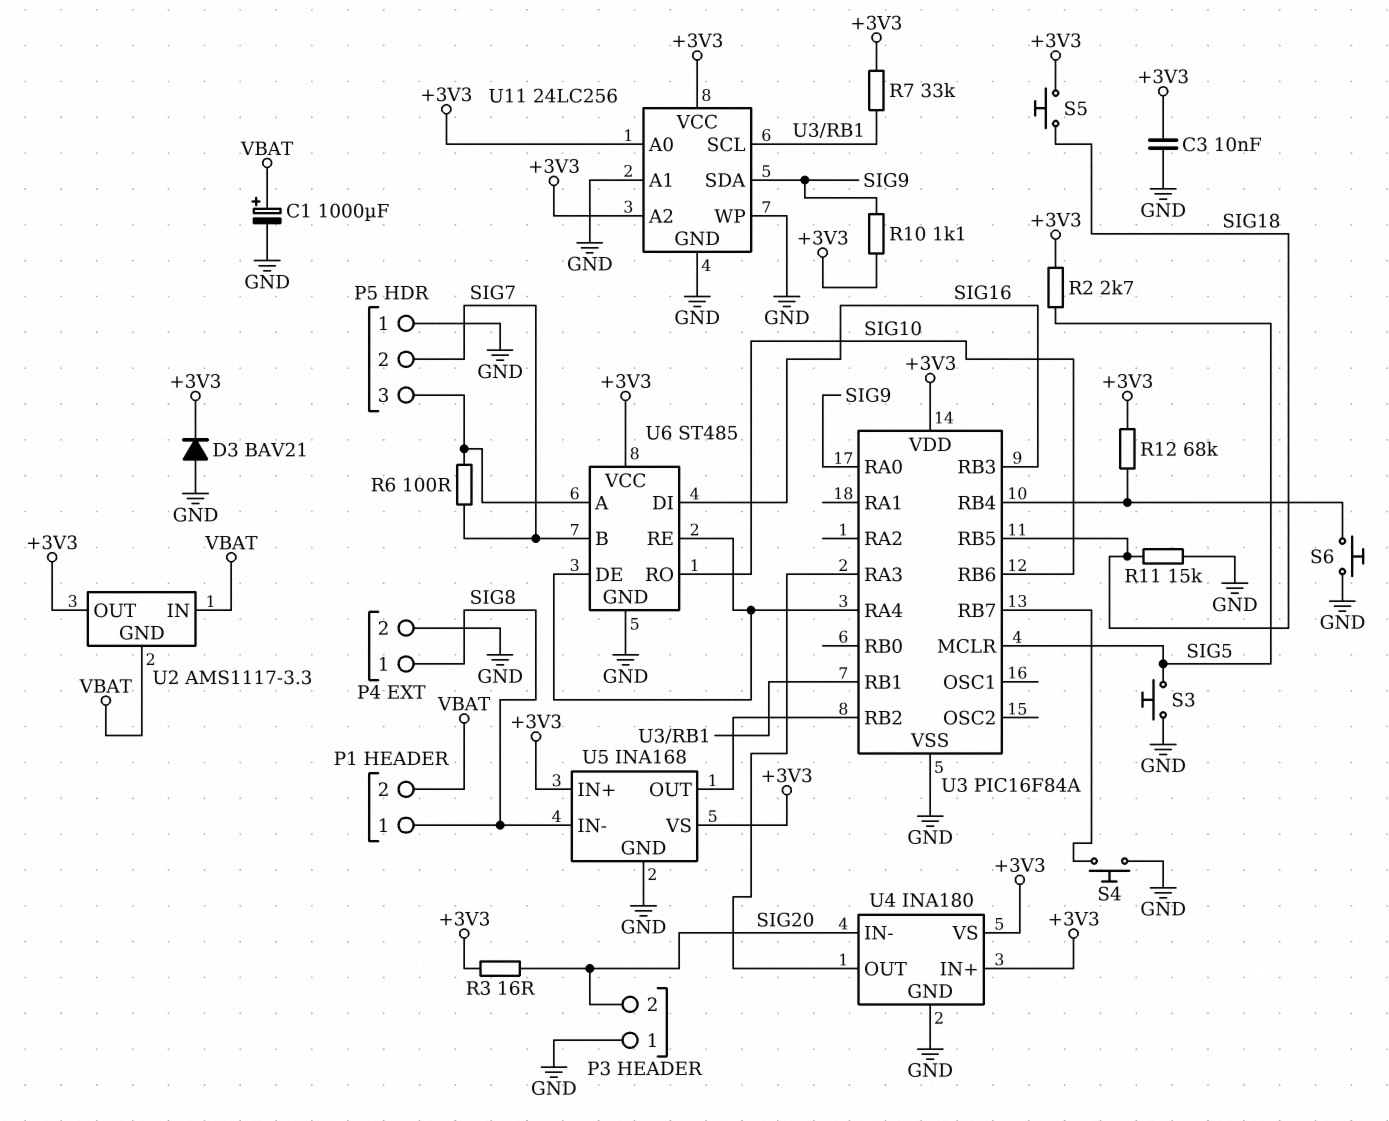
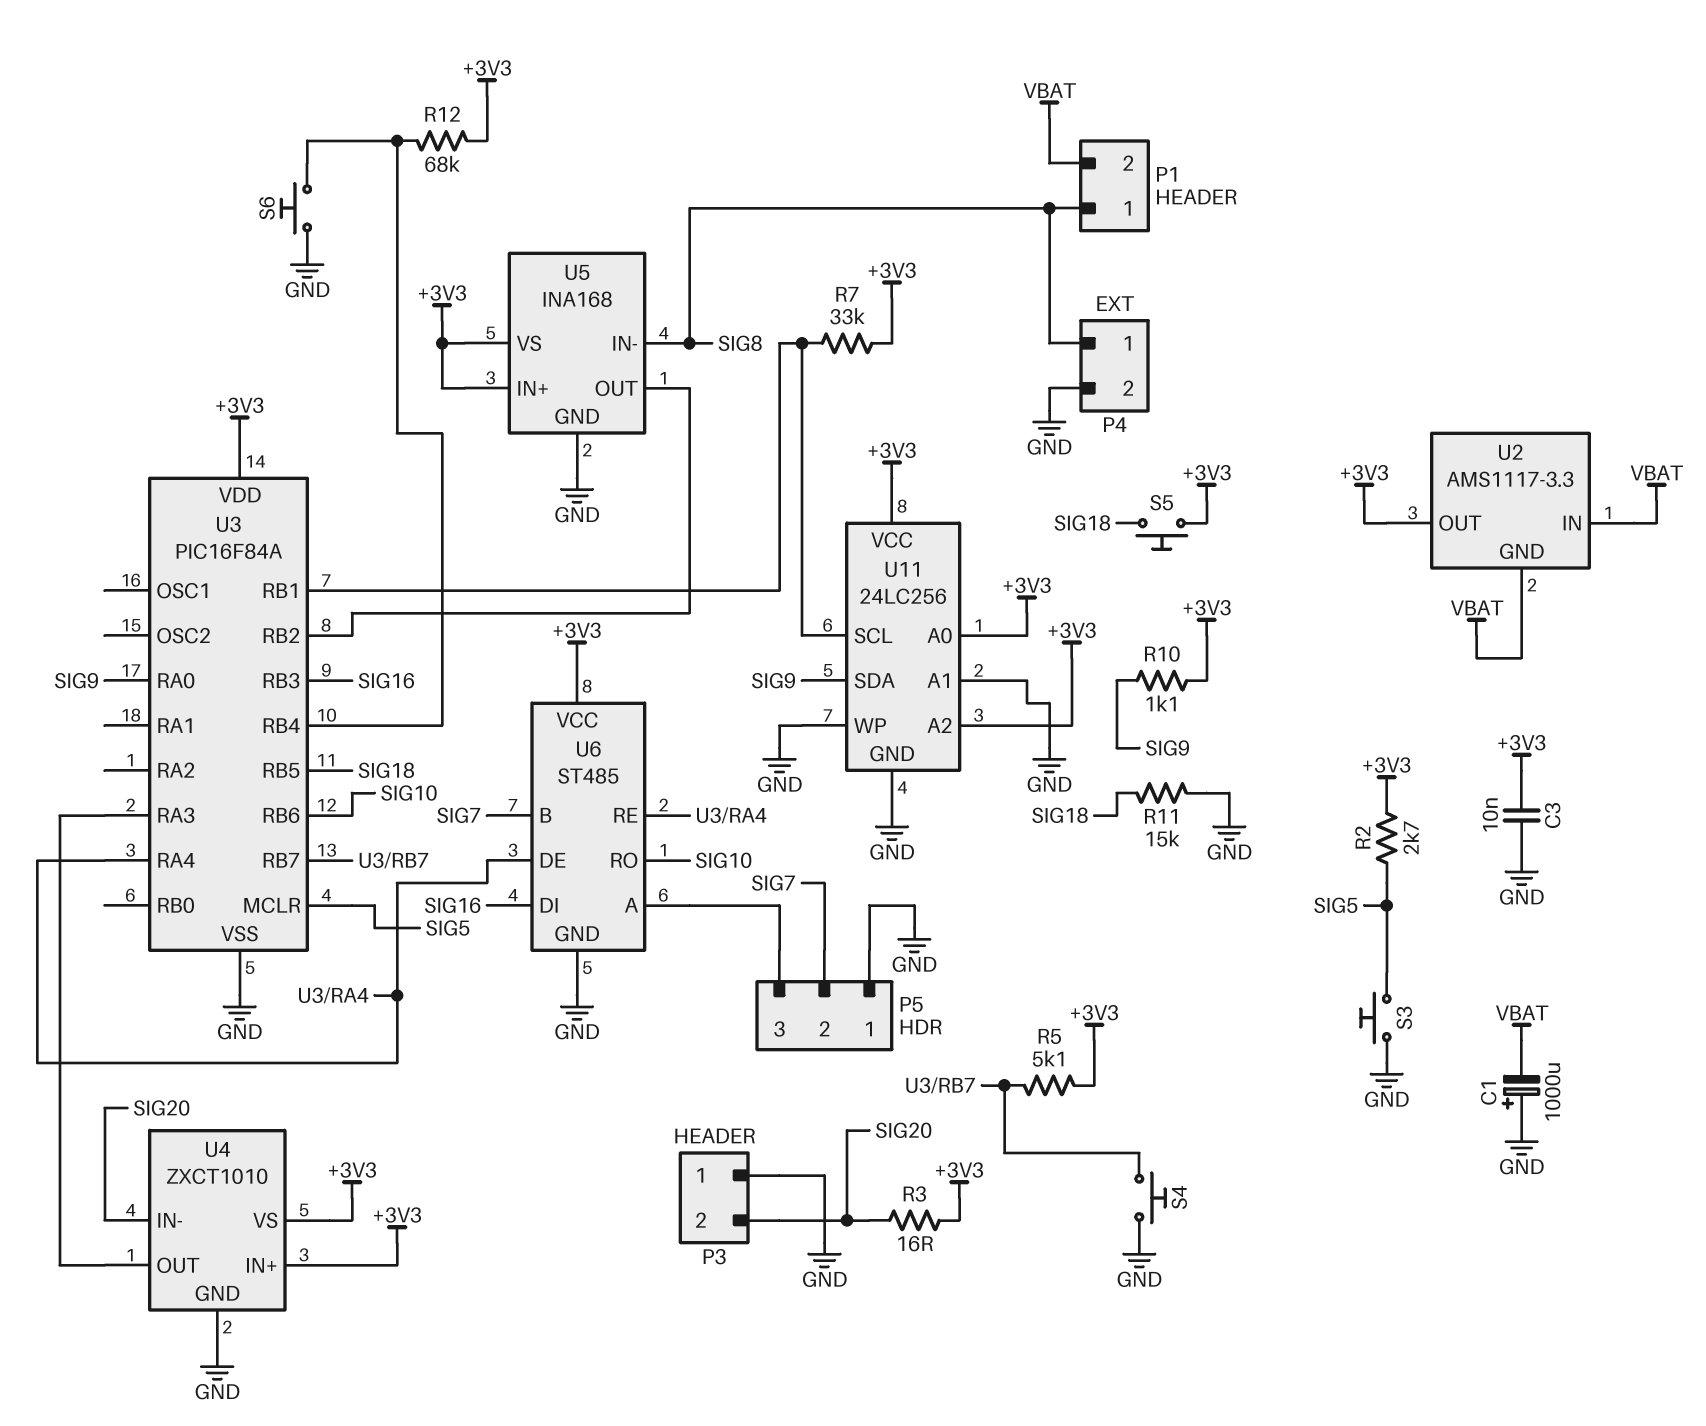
C1: 1000uF (plus VBAT, minus GND) -> 1000uF (plus GND, minus VBAT)
D3: diode BAV21 (A GND, K +3V3) -> none
R5: none -> 5.1k (+3V3, U3/RB7)
R6: 100 (P5/3, SIG7) -> none
U4: INA180 -> ZXCT1010

